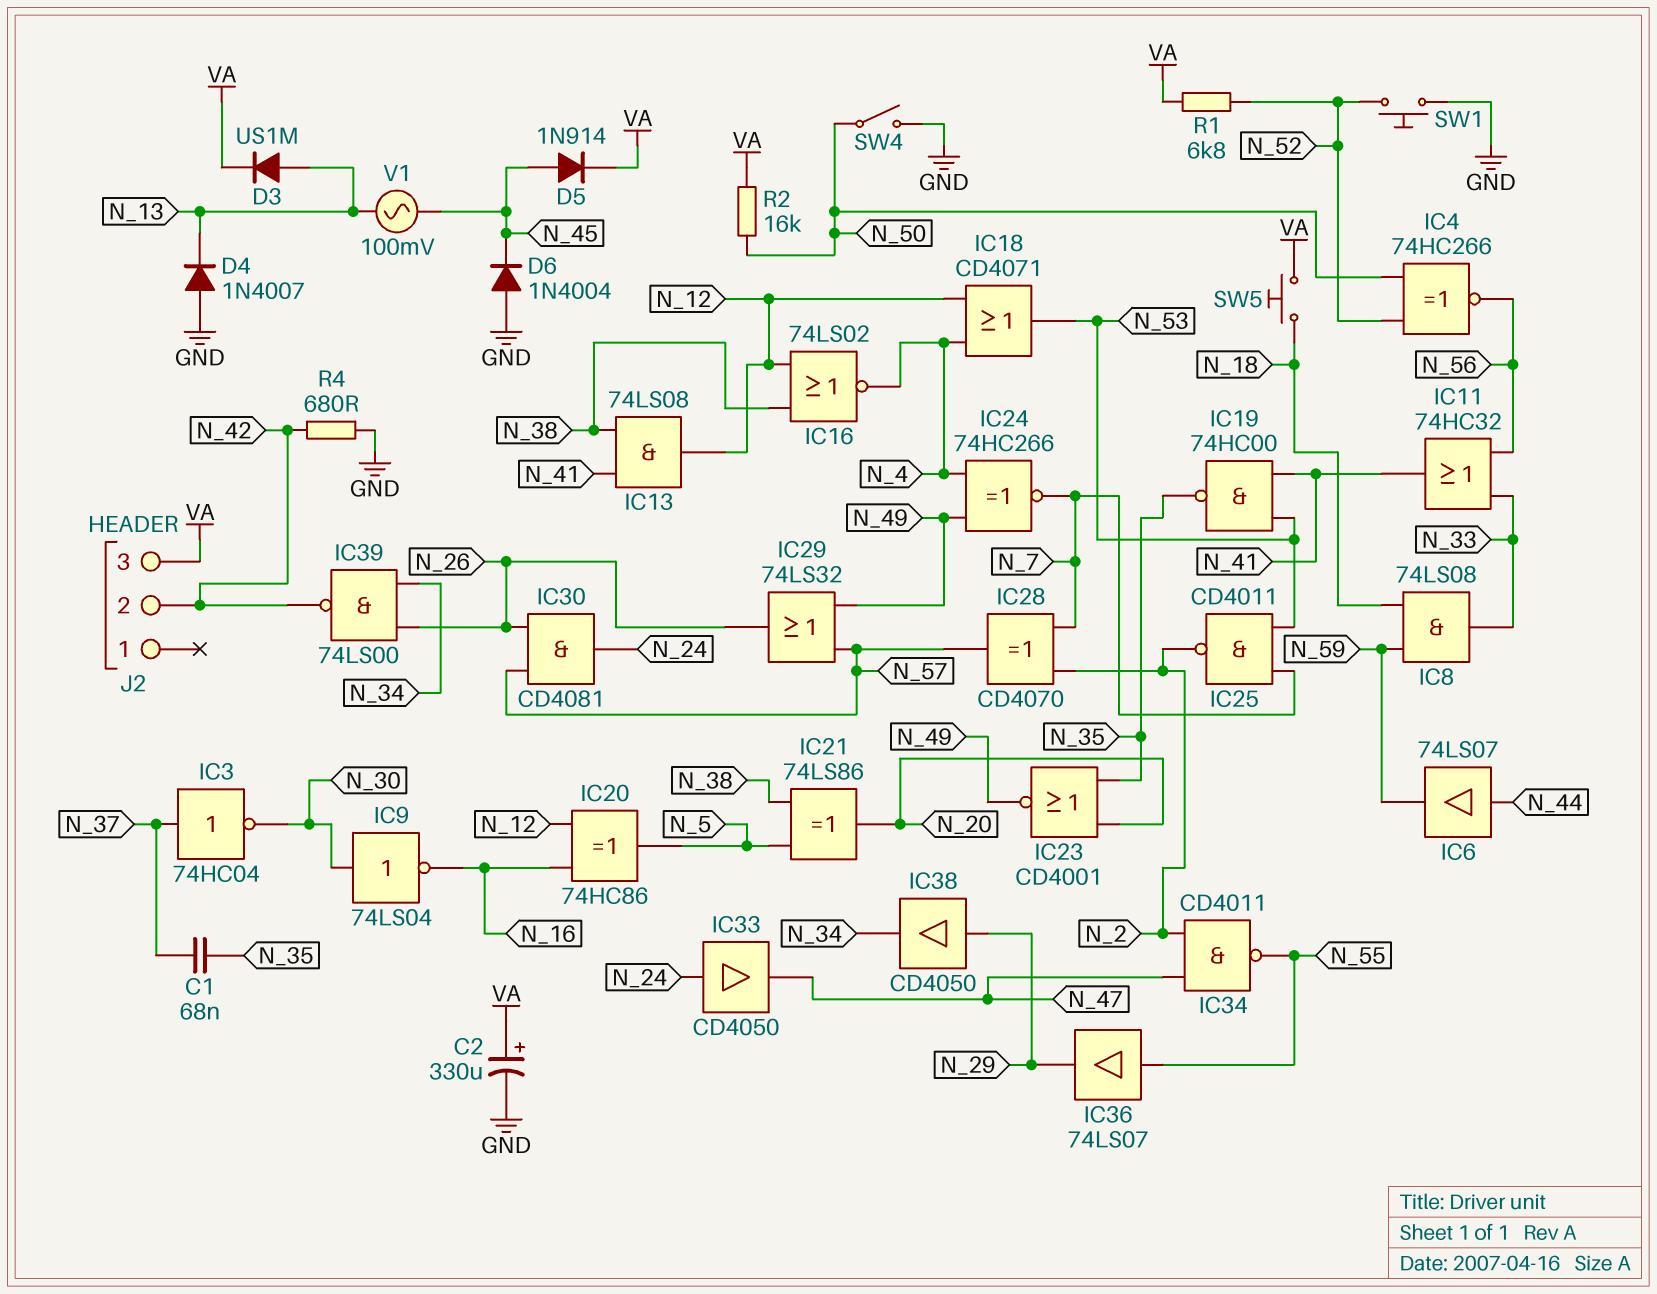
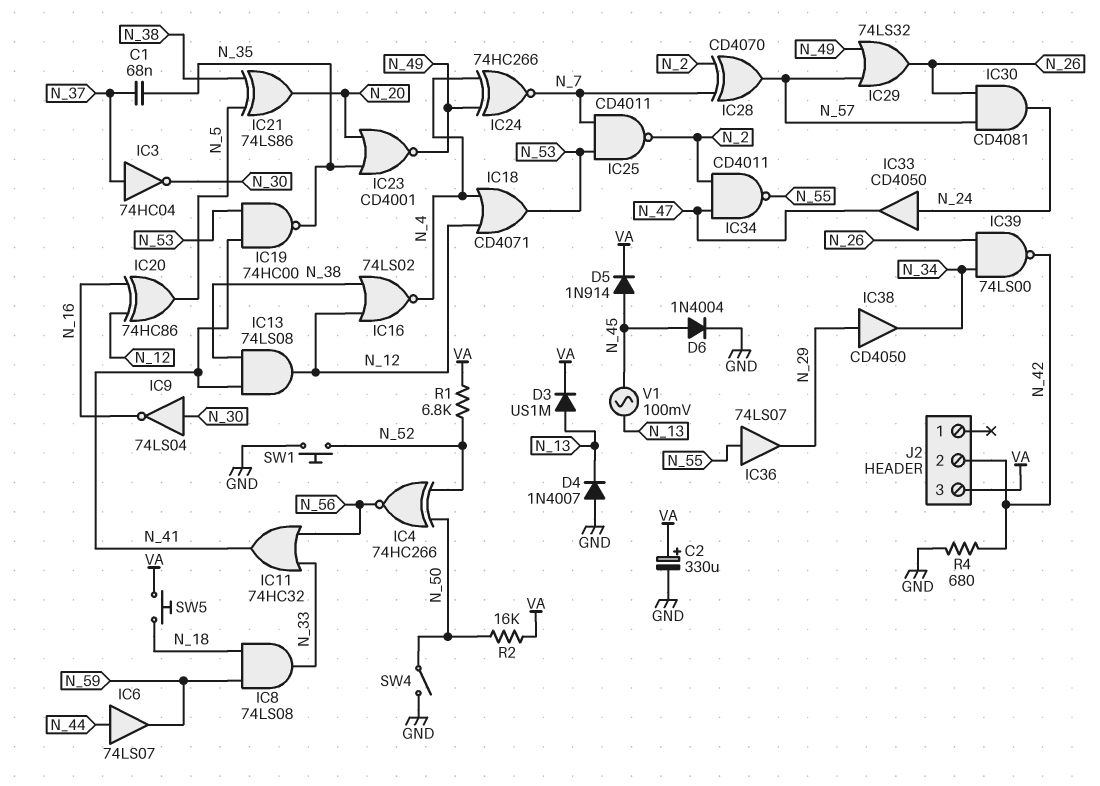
D6: diode 1N4004 (A GND, K N_45) -> diode 1N4004 (A N_45, K GND)

